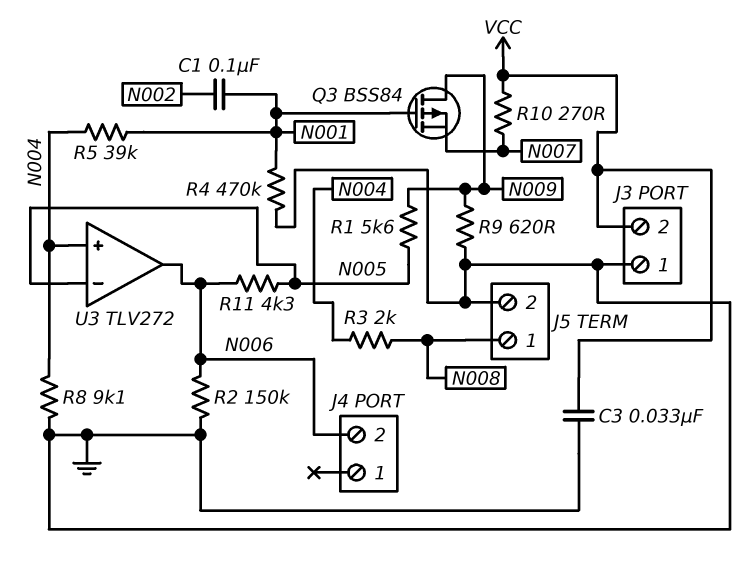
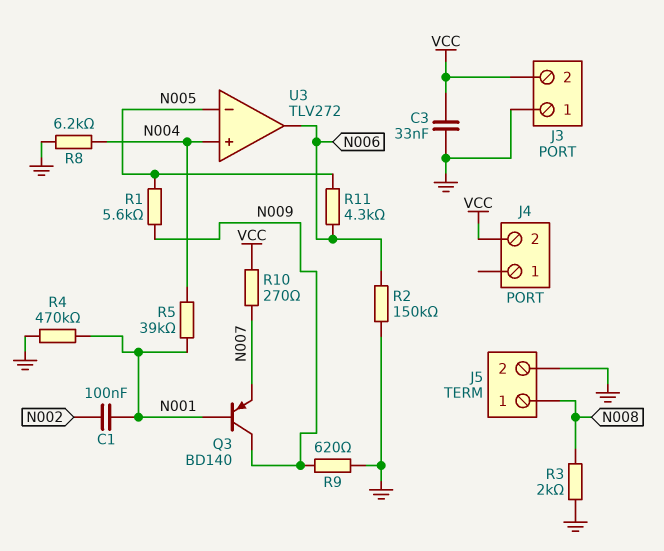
J4 pin 2: N006 -> VCC
Q3: PMOS BSS84 (G N001, D N009, S N007) -> PNP BD140 (B N001, C N009, E N007)
R3: 2k (N004, N008) -> 2k (GND, N008)
R8: 9.1k (GND, N004) -> 6.2k (GND, N004)

